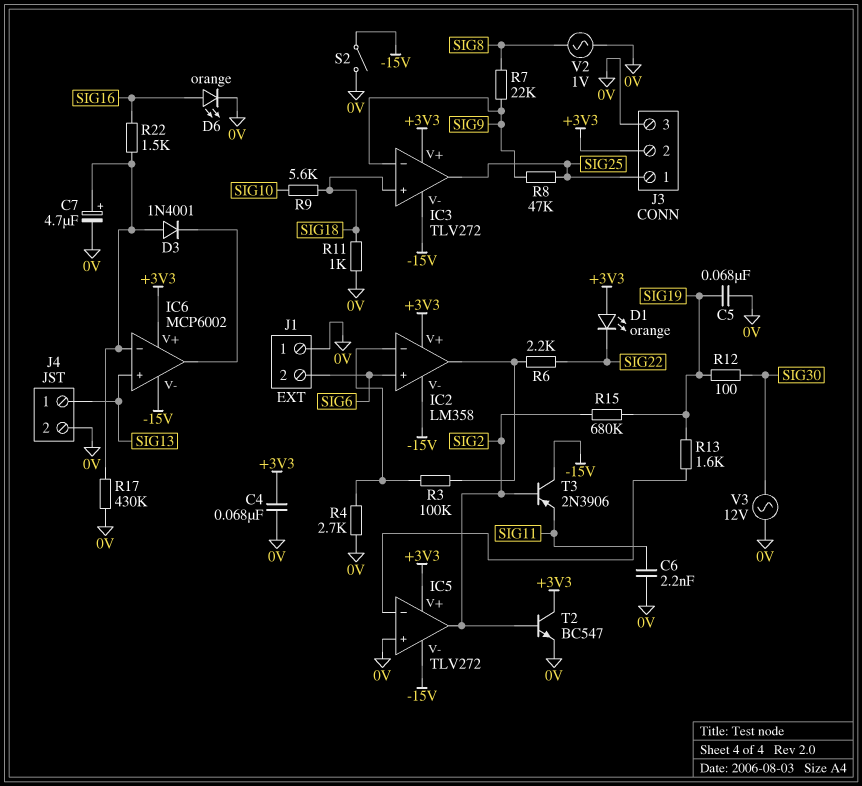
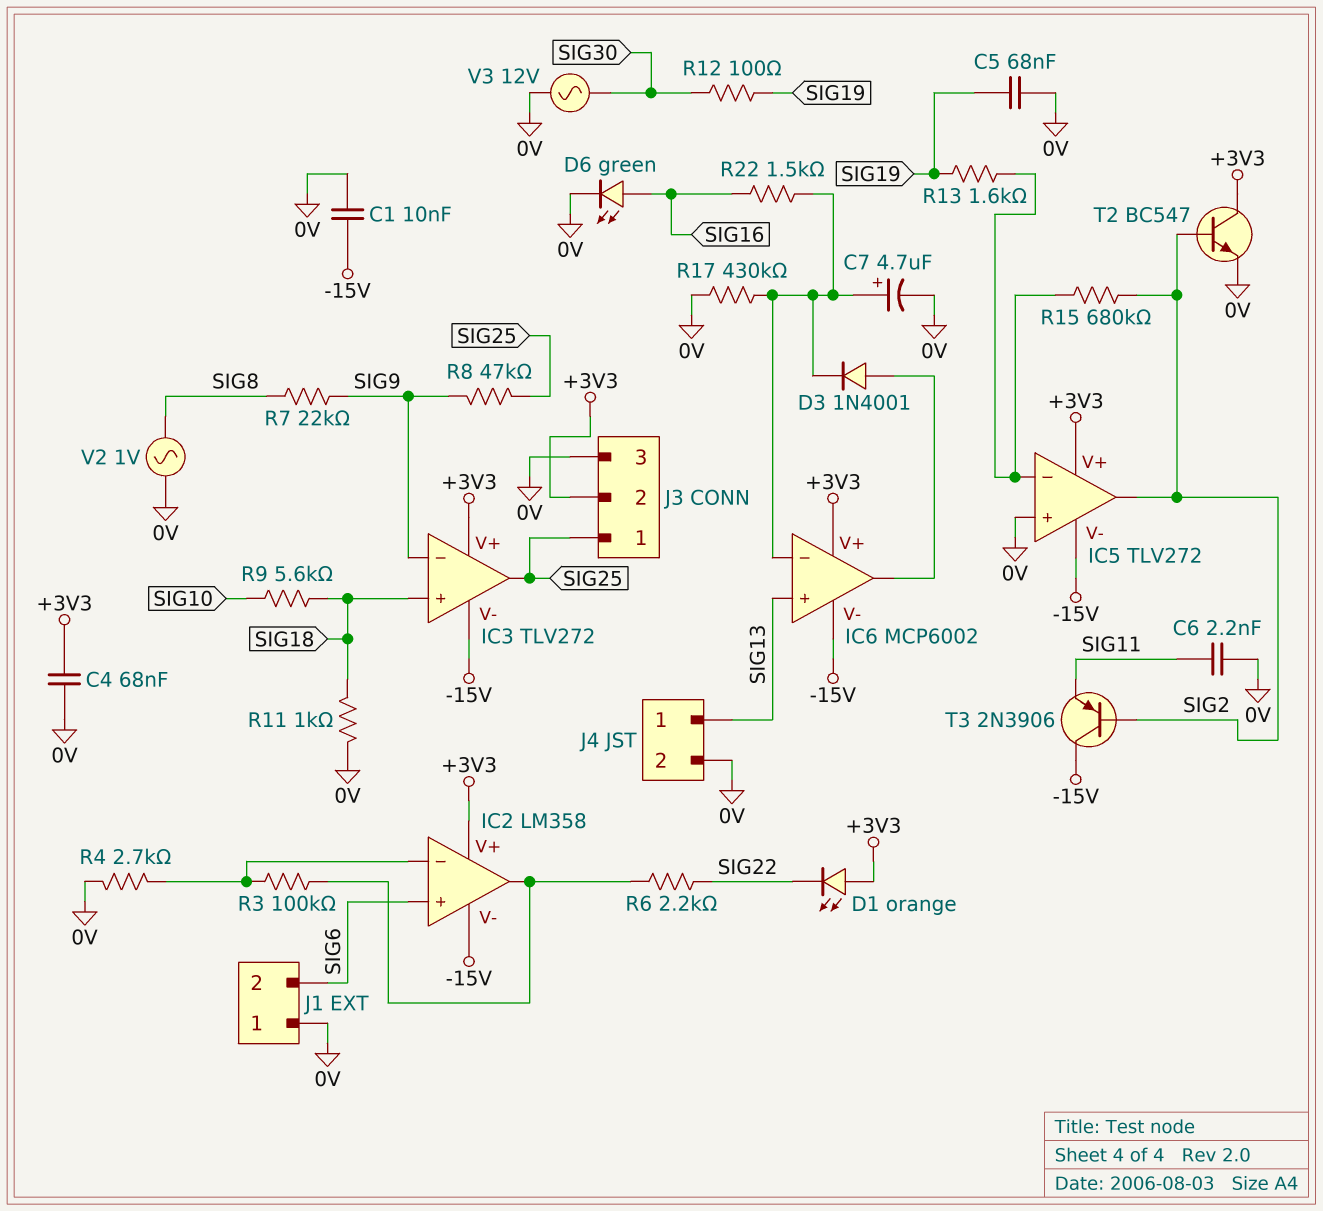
C1: none -> 10nF (-15V, 0V)
D3: diode 1N4001 (A IC6/in-, K IC6/out) -> diode 1N4001 (A IC6/out, K IC6/in-)
D6: LED orange (A SIG16, K 0V) -> LED green (A SIG16, K 0V)
R15: 680k (SIG2, SIG19) -> 680k (IC5/in-, SIG2)
S2: switch (-15V, 0V) -> none

